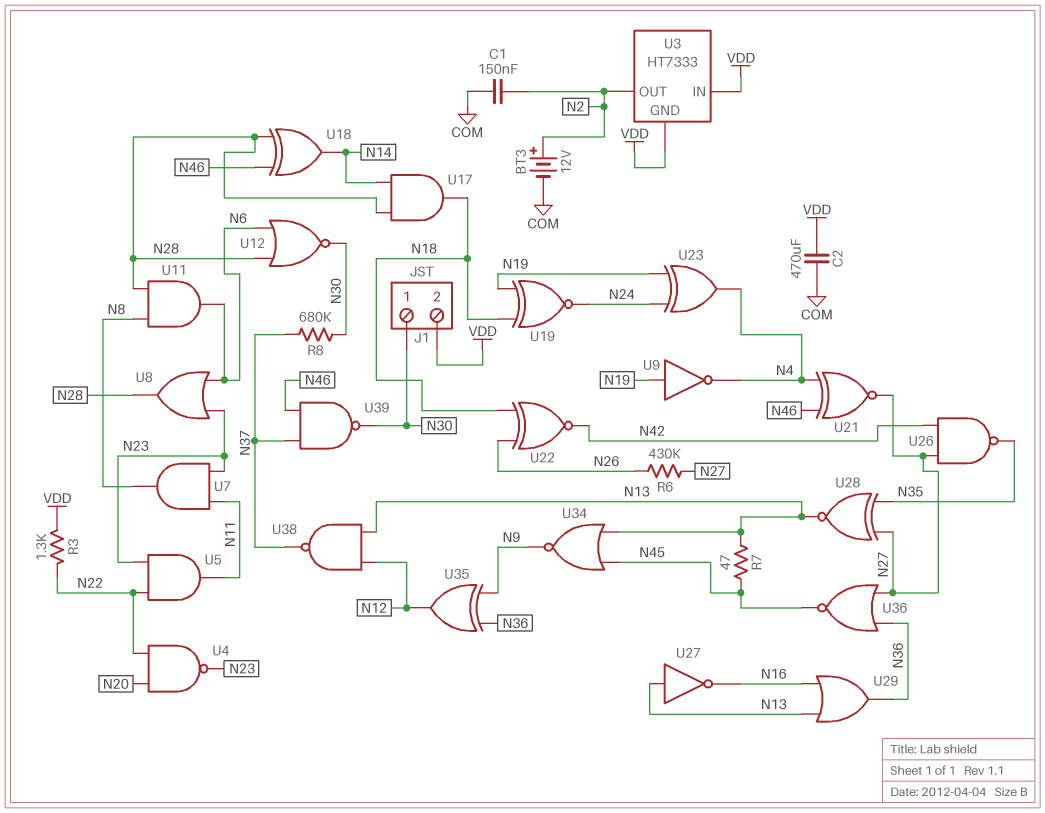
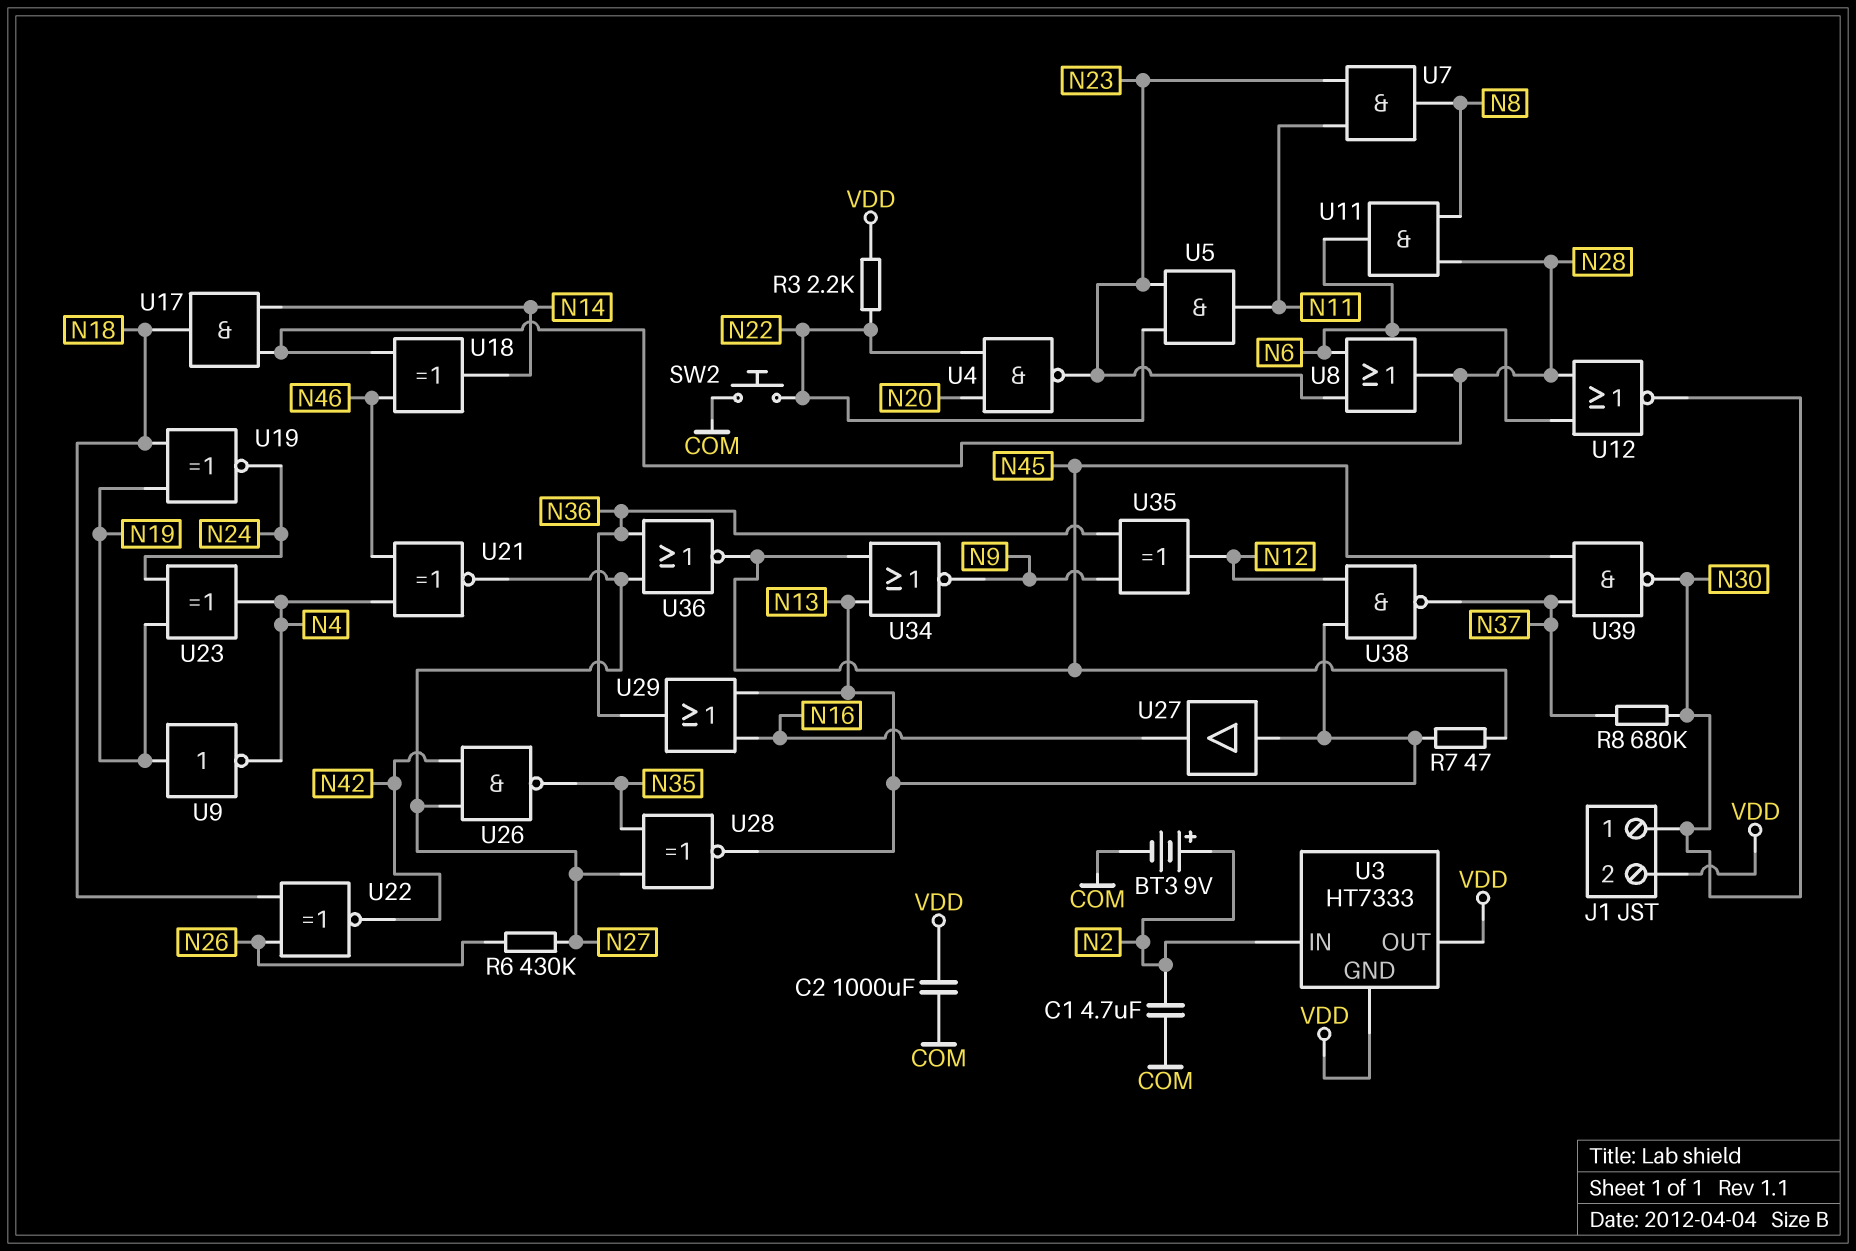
BT3: 12V (plus N2, minus COM) -> 9V (plus N2, minus COM)
C1: 150nF (COM, N2) -> 4.7uF (COM, N2)
C2: 470uF (COM, VDD) -> 1000uF (COM, VDD)
R3: 1.3k (N22, VDD) -> 2.2k (N22, VDD)
SW2: none -> button (COM, N22)
U3 pin IN: VDD -> N2
U3 pin OUT: N2 -> VDD
U27: NOT (in N13, out N16) -> buffer (in N13, out N16)
U39: NAND (in N37, in N46, out N30) -> NAND (in N37, in N45, out N30)

